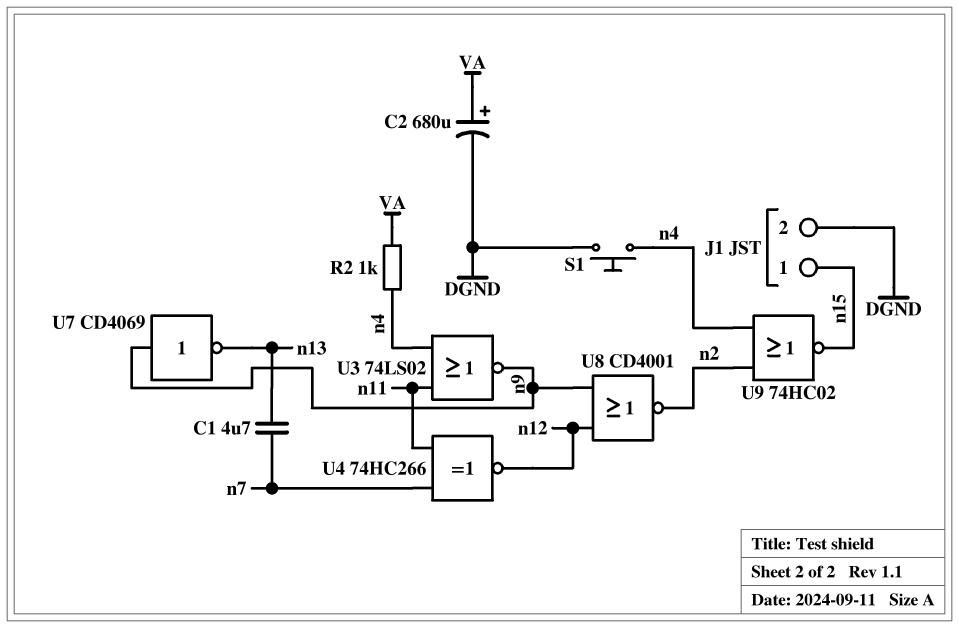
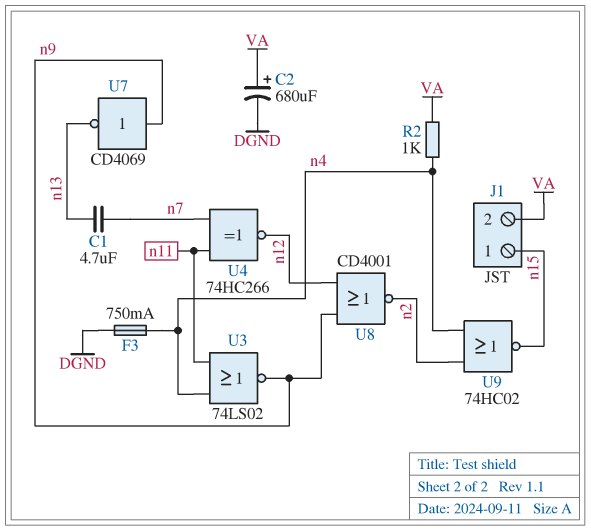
F3: none -> 750mA (DGND, n4)
J1 pin 2: DGND -> VA
S1: button (DGND, n4) -> none

